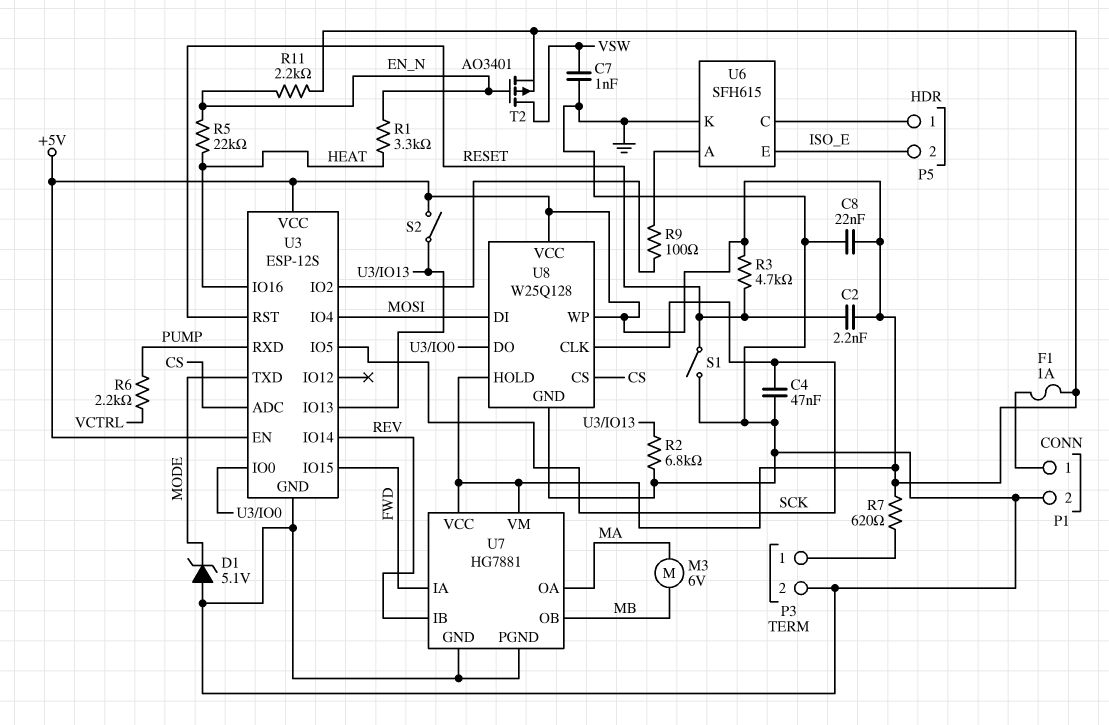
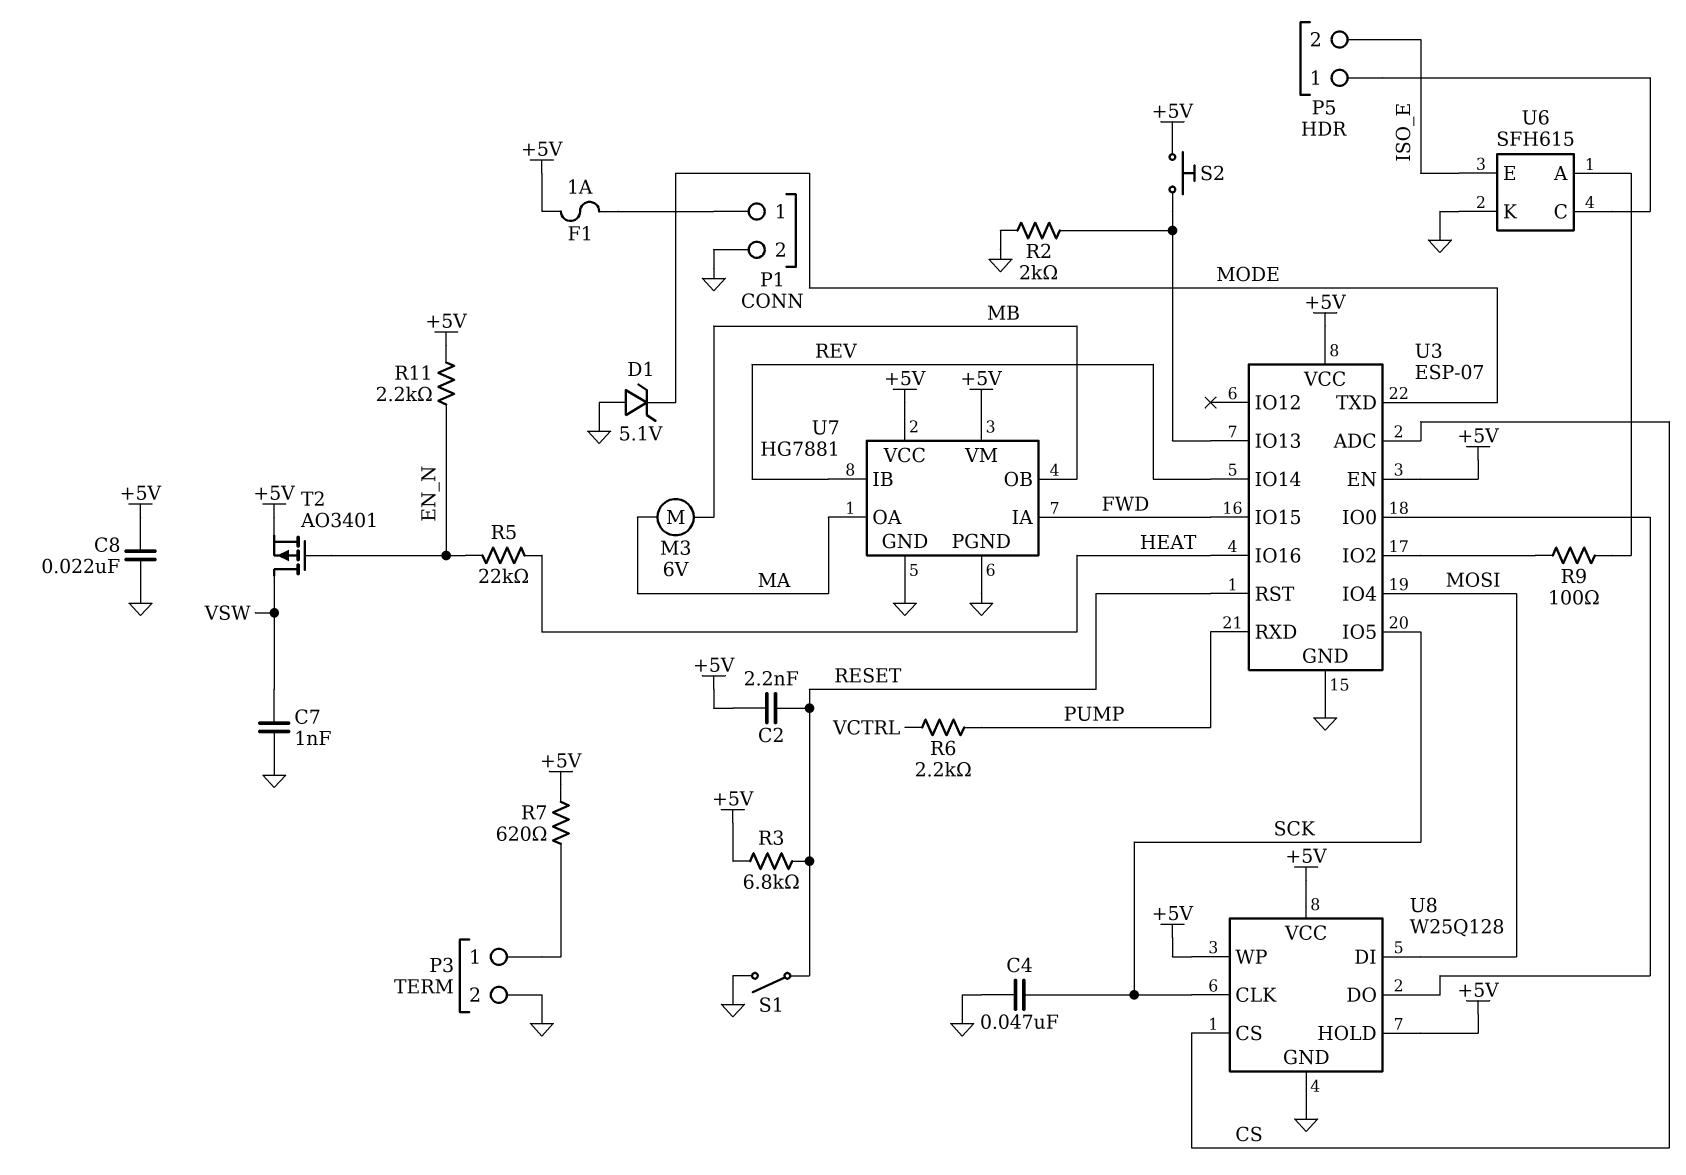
R1: 3.3k (EN_N, HEAT) -> none
R2: 6.8k (GND, U3/IO13) -> 2k (GND, U3/IO13)
R3: 4.7k (+5V, RESET) -> 6.8k (+5V, RESET)
S2: switch (+5V, U3/IO13) -> button (+5V, U3/IO13)
U3: ESP-12S -> ESP-07

